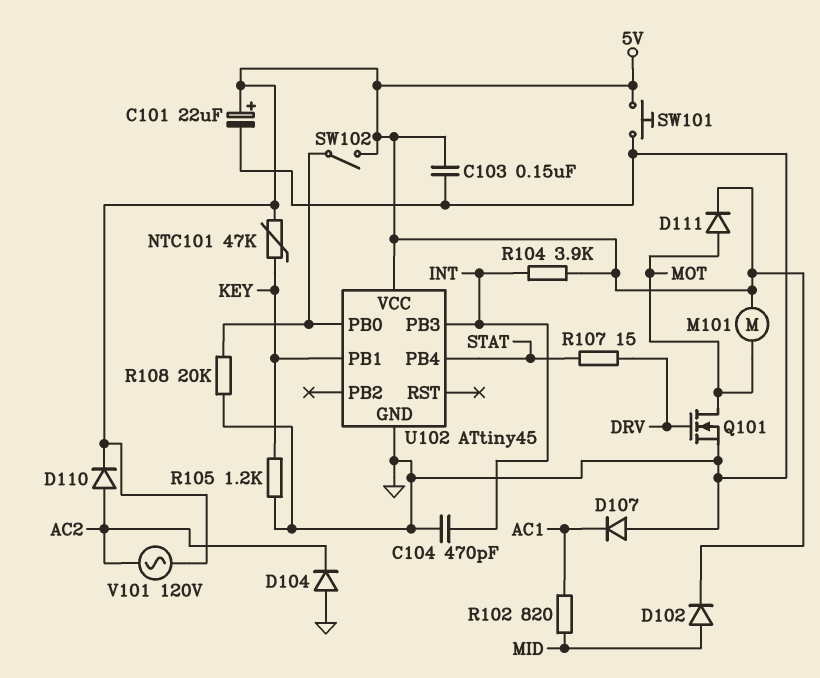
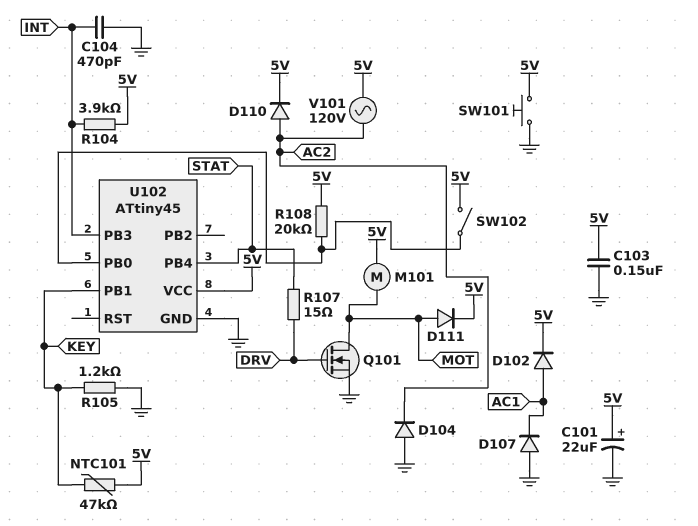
D102: diode (A MID, K 5V) -> diode (A AC1, K 5V)
R102: 820 (AC1, MID) -> none
R108: 20k (GND, U102/PB0) -> 20k (5V, U102/PB0)

